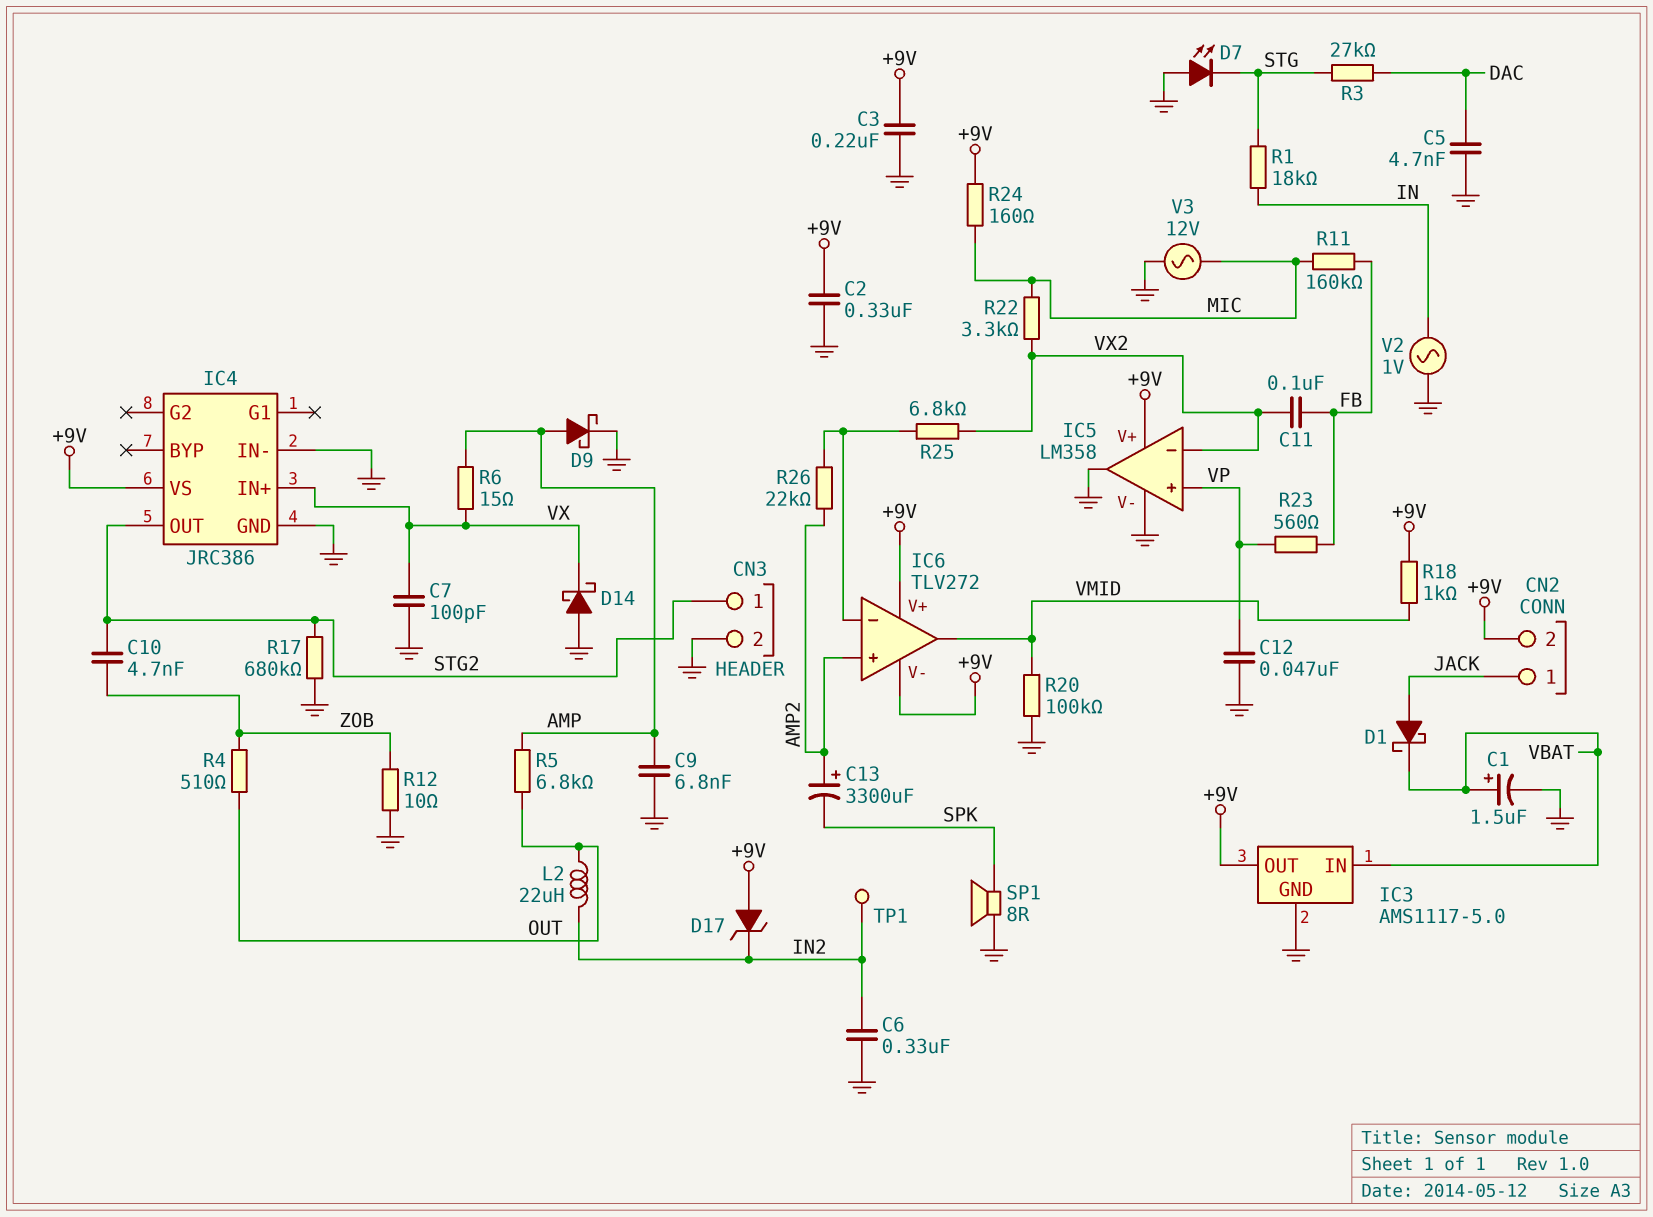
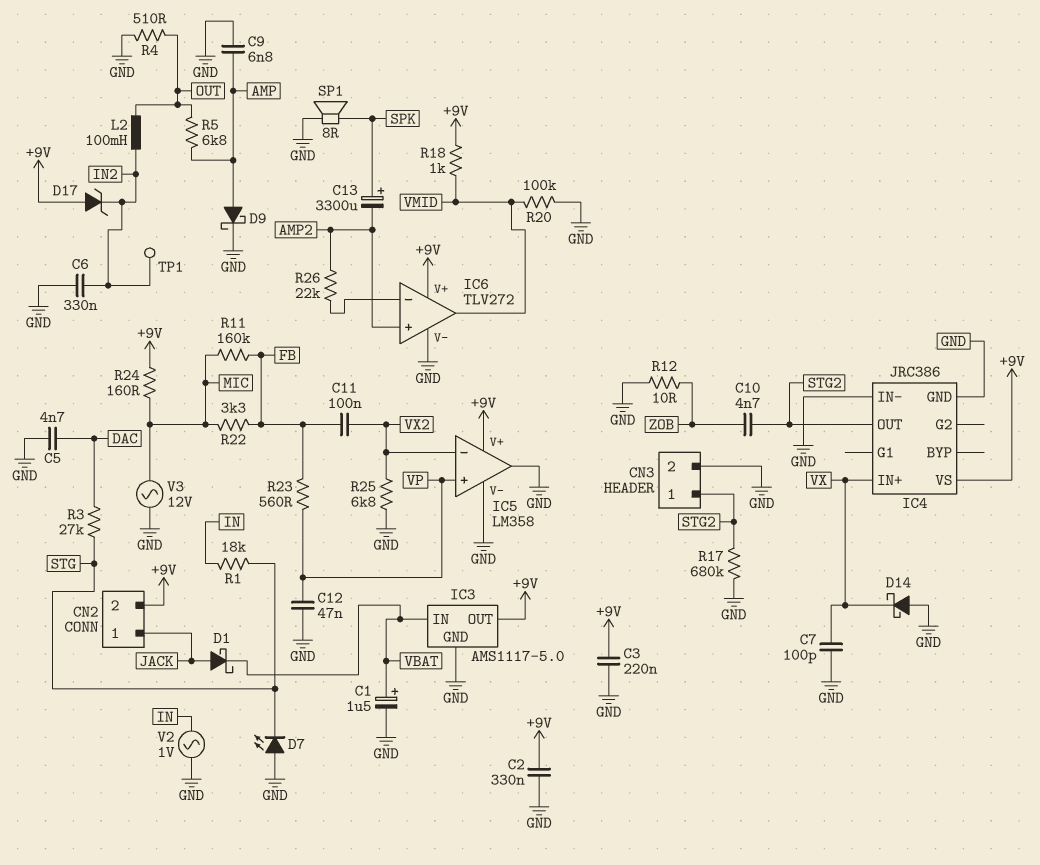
C13: 3300uF (plus AMP2, minus SPK) -> 3300uF (plus SPK, minus AMP2)
IC6 pin V-: +9V -> GND
L2: 22uH (IN2, OUT) -> 100mH (IN2, OUT)
R4: 510 (OUT, ZOB) -> 510 (GND, OUT)
R6: 15 (AMP, VX) -> none
R22: 3.3k (MIC, VX2) -> 3.3k (FB, MIC)
R25: 6.8k (IC6/in-, VX2) -> 6.8k (GND, VX2)

